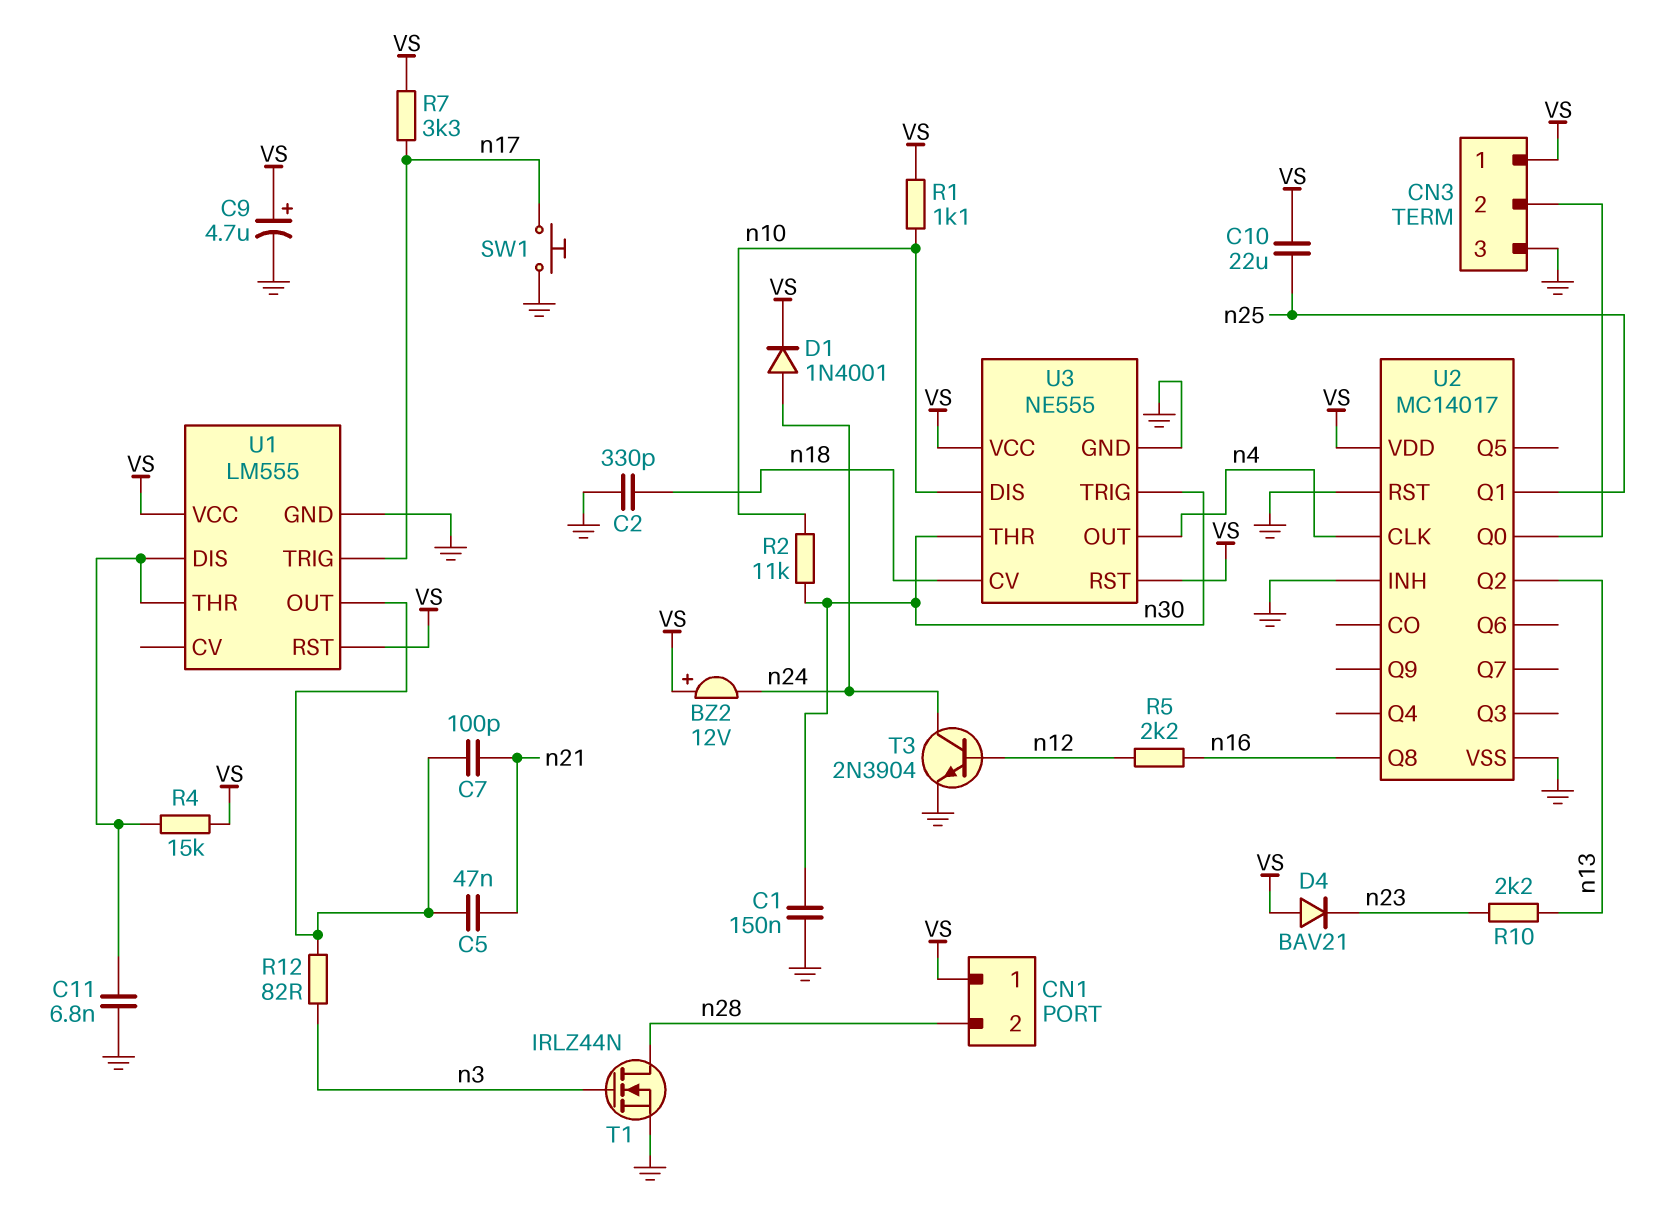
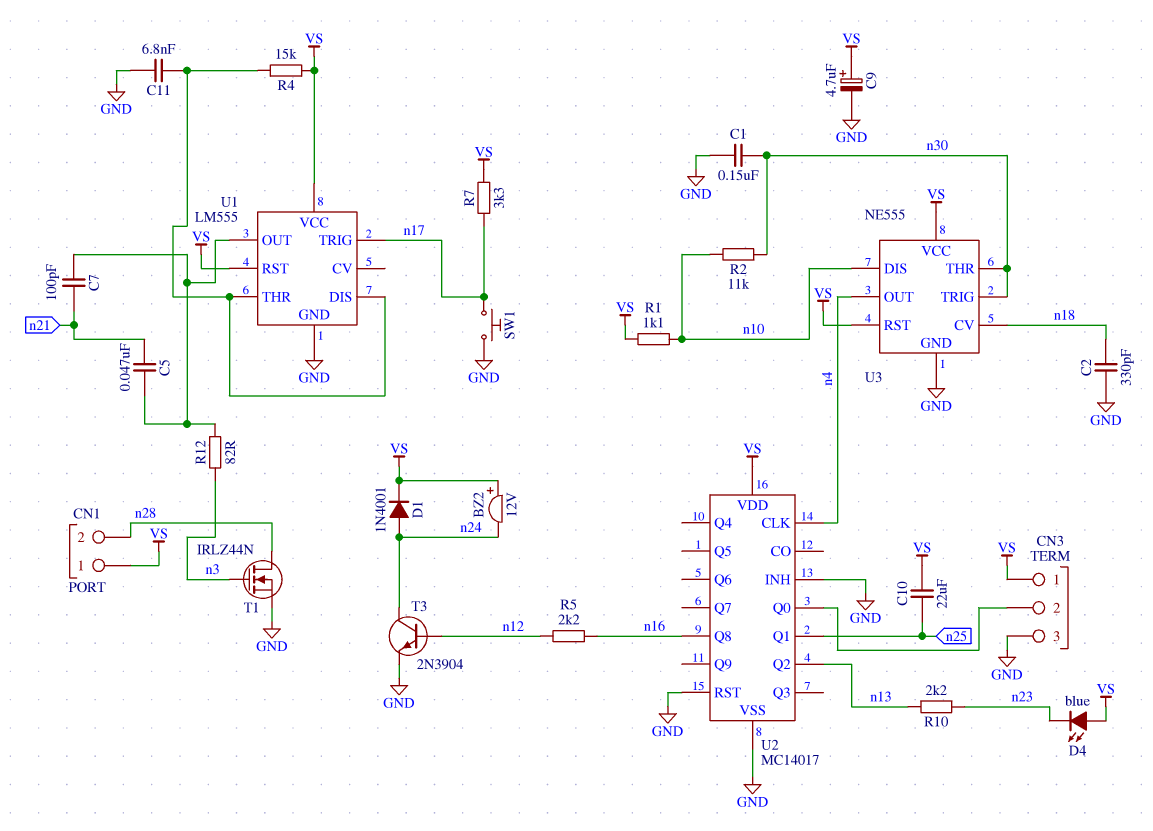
D4: diode BAV21 (A VS, K n23) -> LED blue (A VS, K n23)

